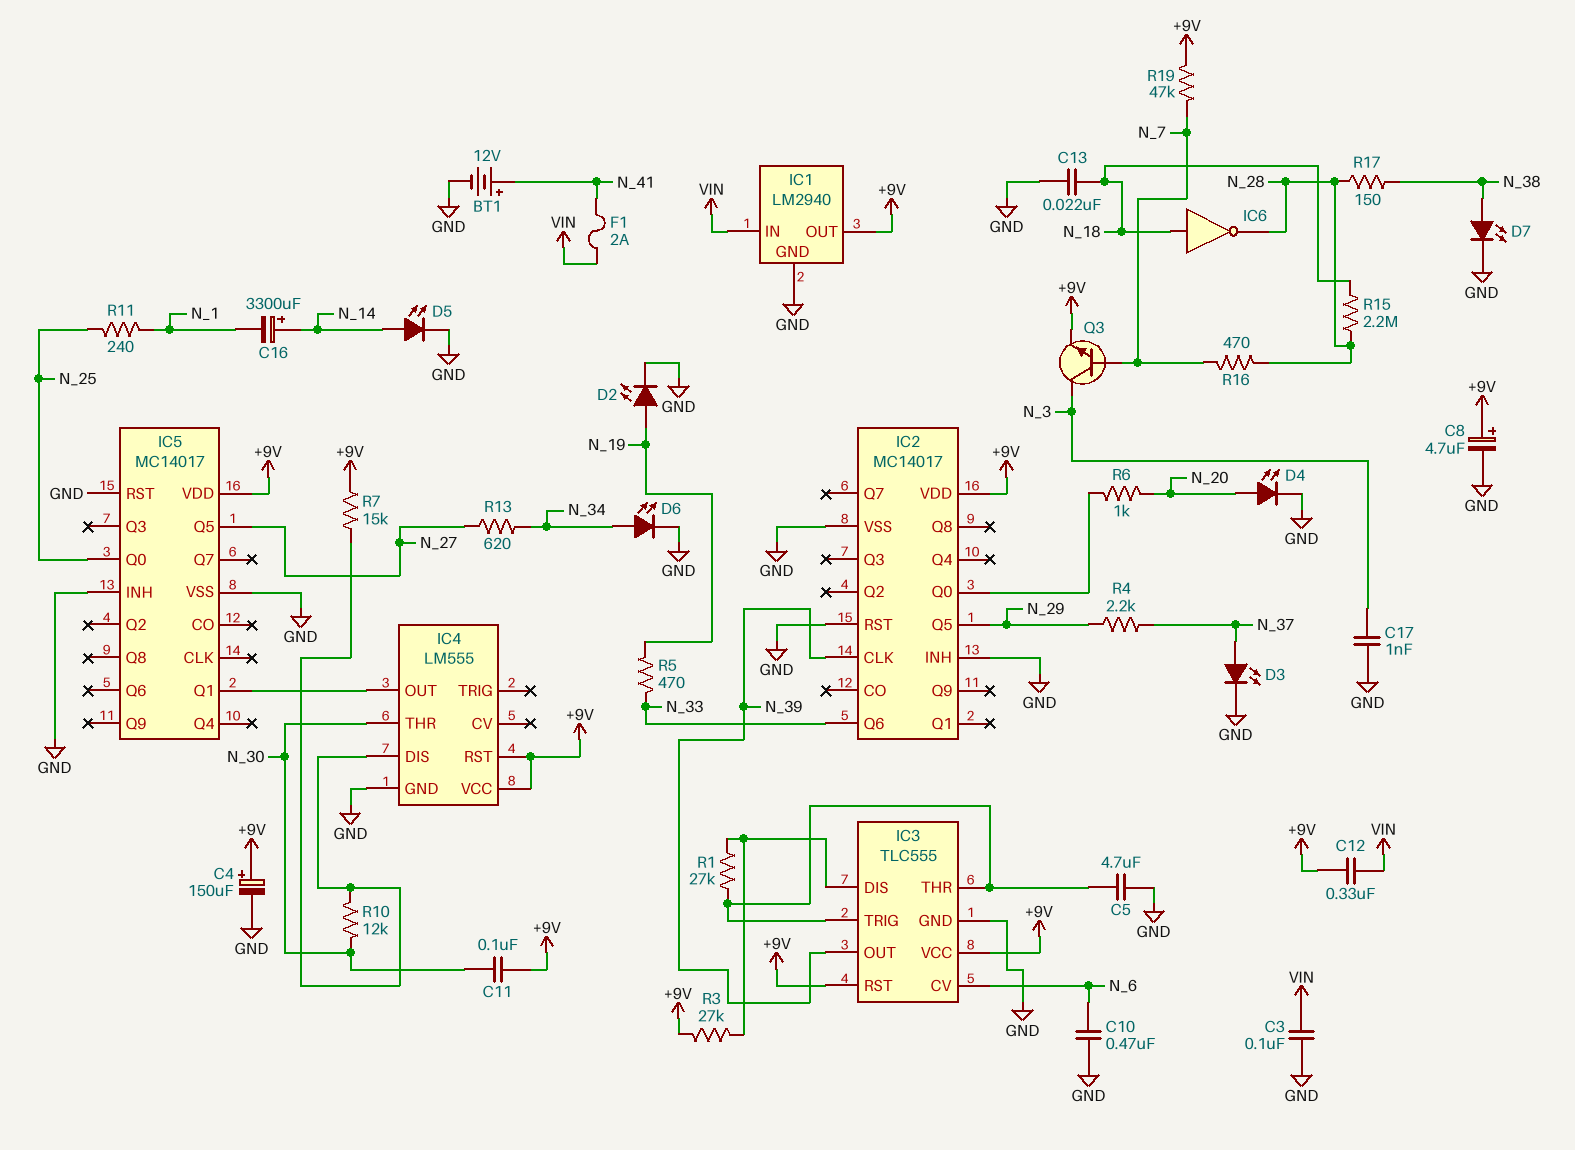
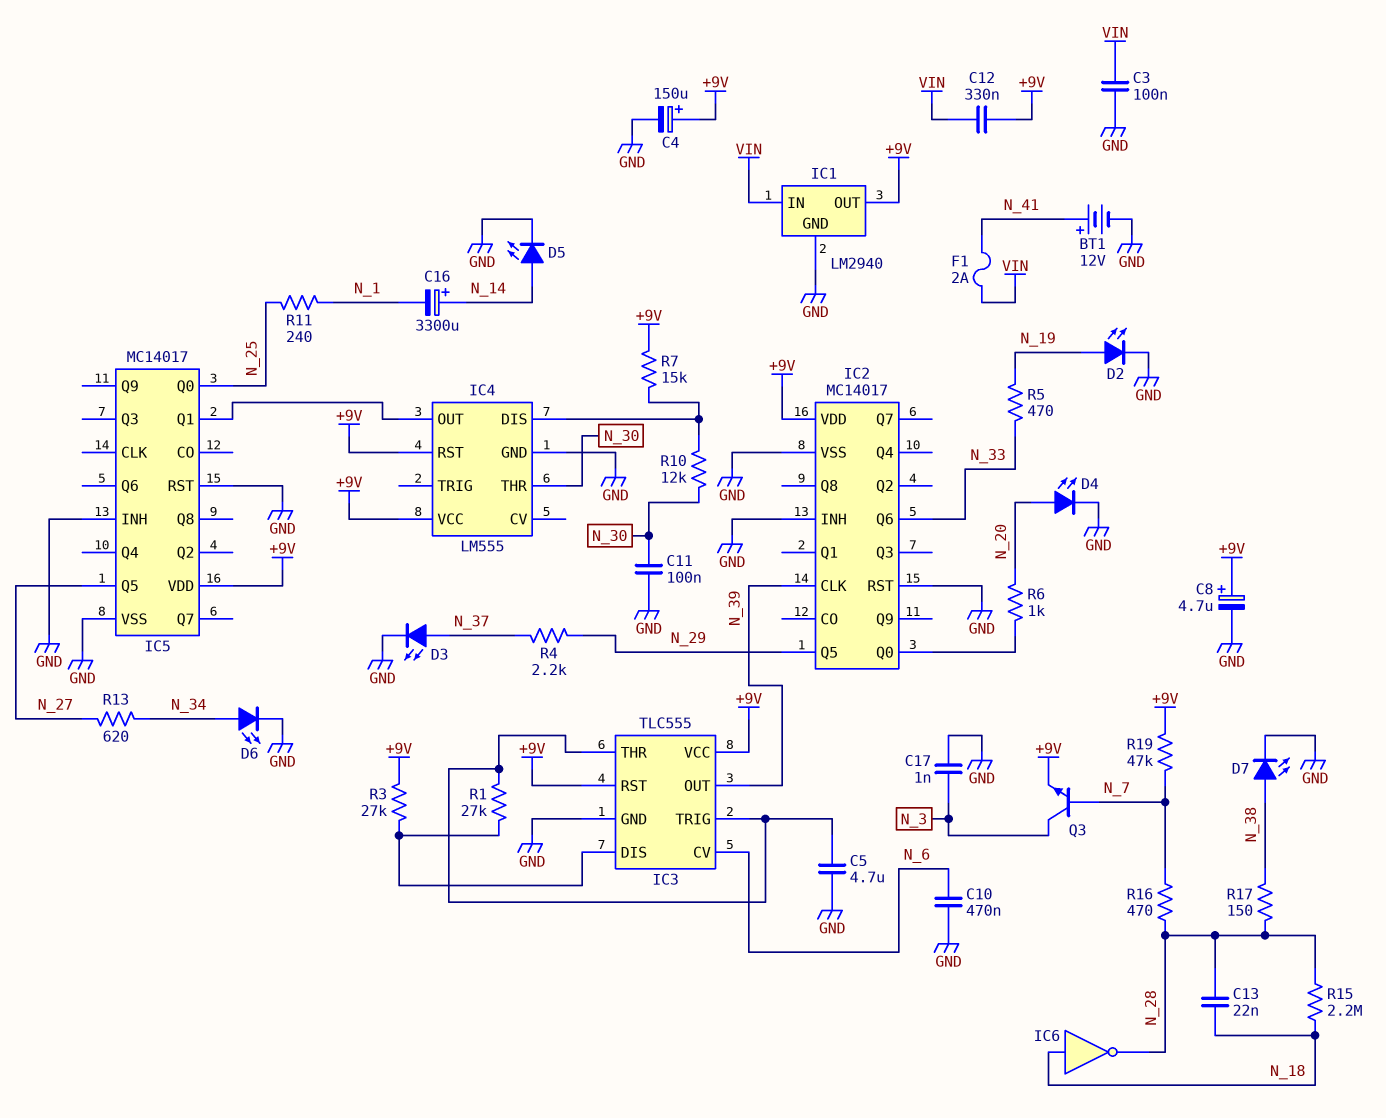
C11: 100nF (+9V, N_30) -> 100nF (GND, N_30)
C13: 22nF (GND, N_18) -> 22nF (N_18, N_28)

